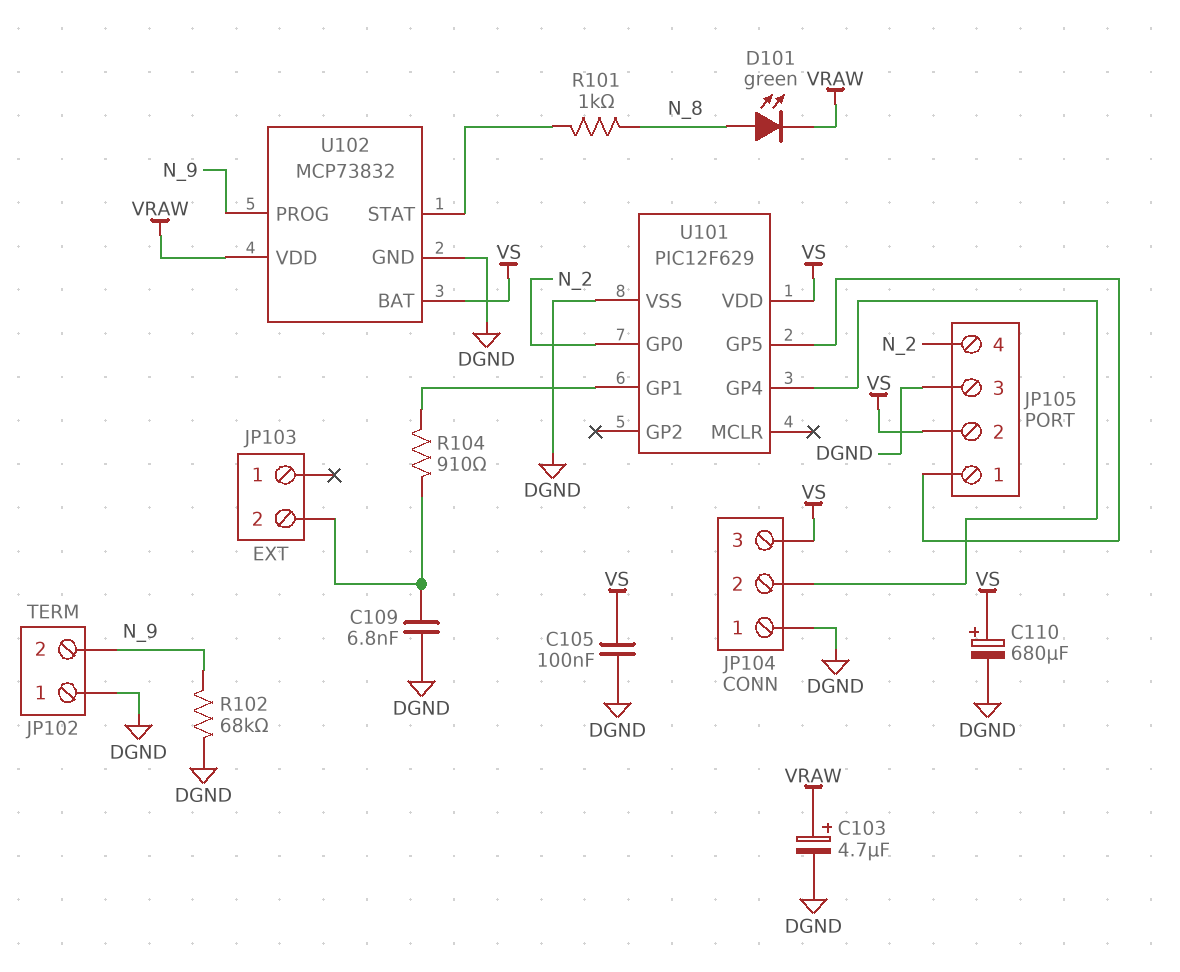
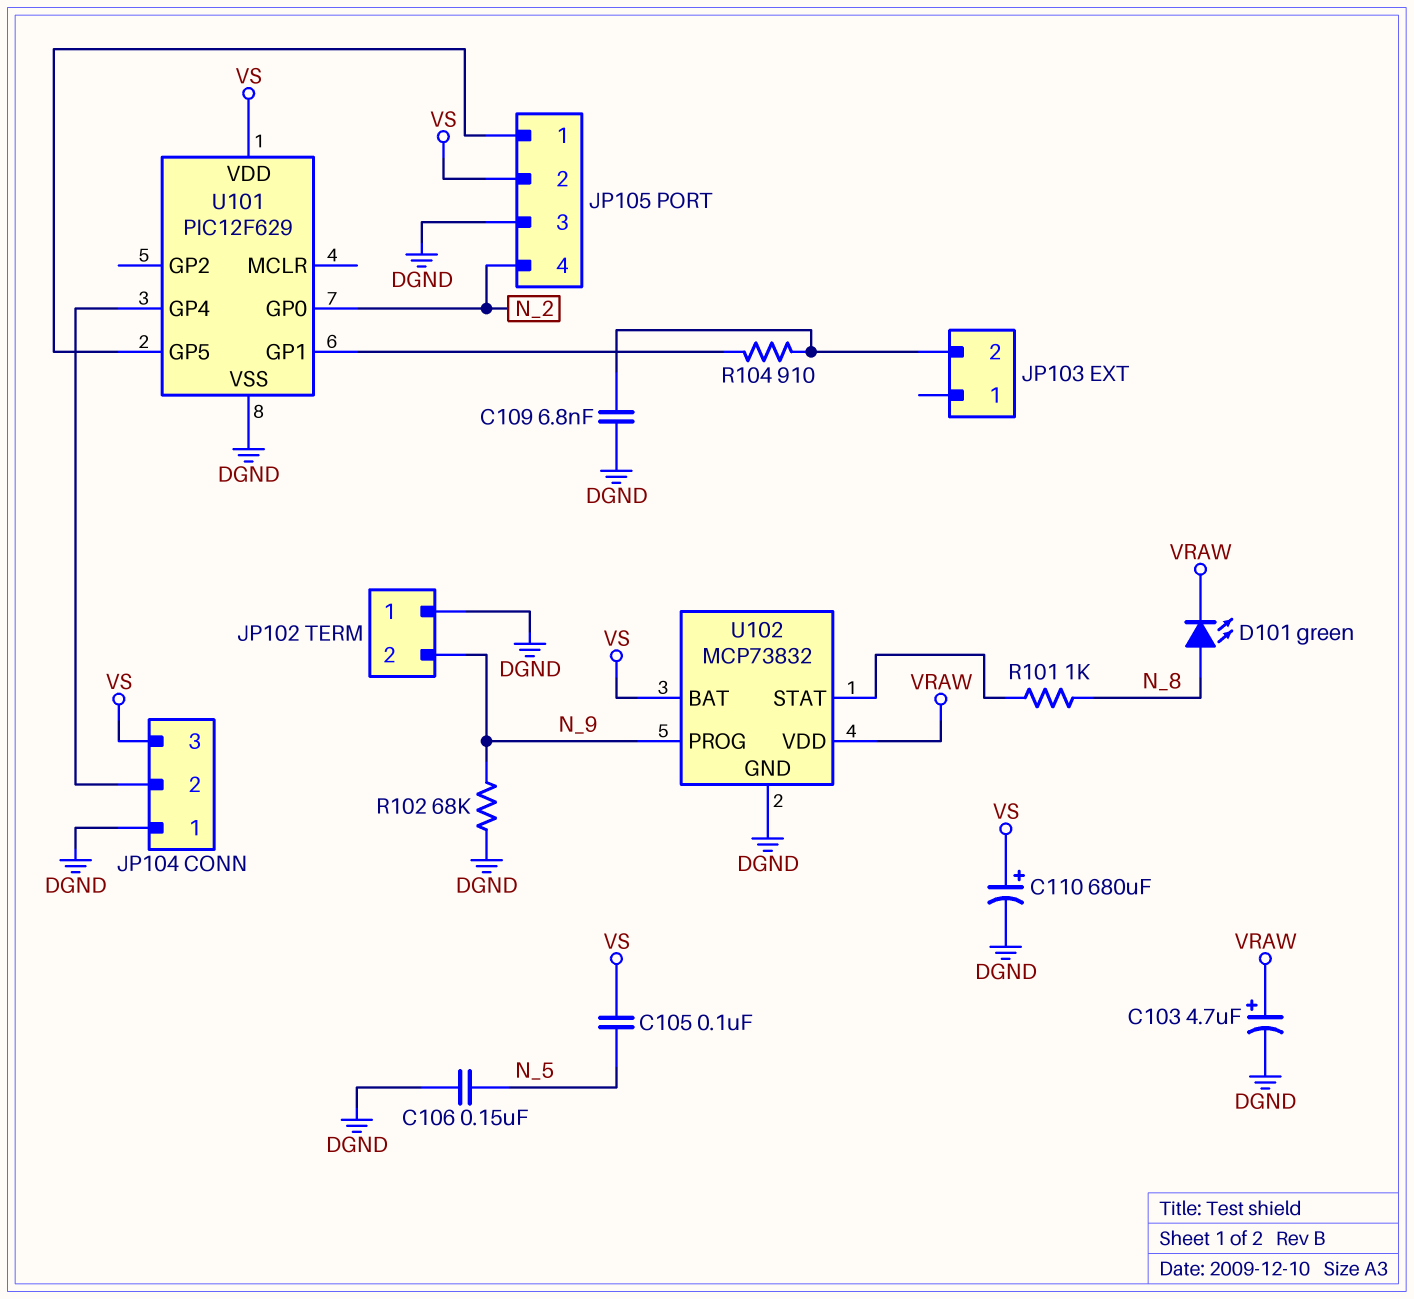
C105: 100nF (DGND, VS) -> 100nF (N_5, VS)
C106: none -> 150nF (DGND, N_5)

